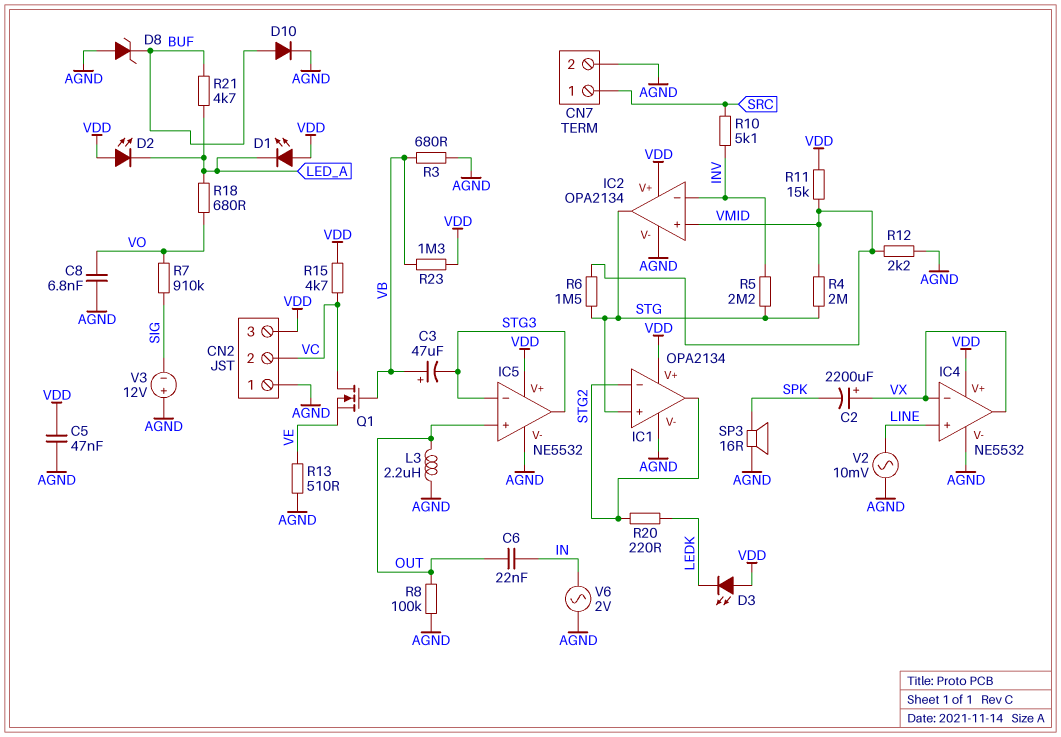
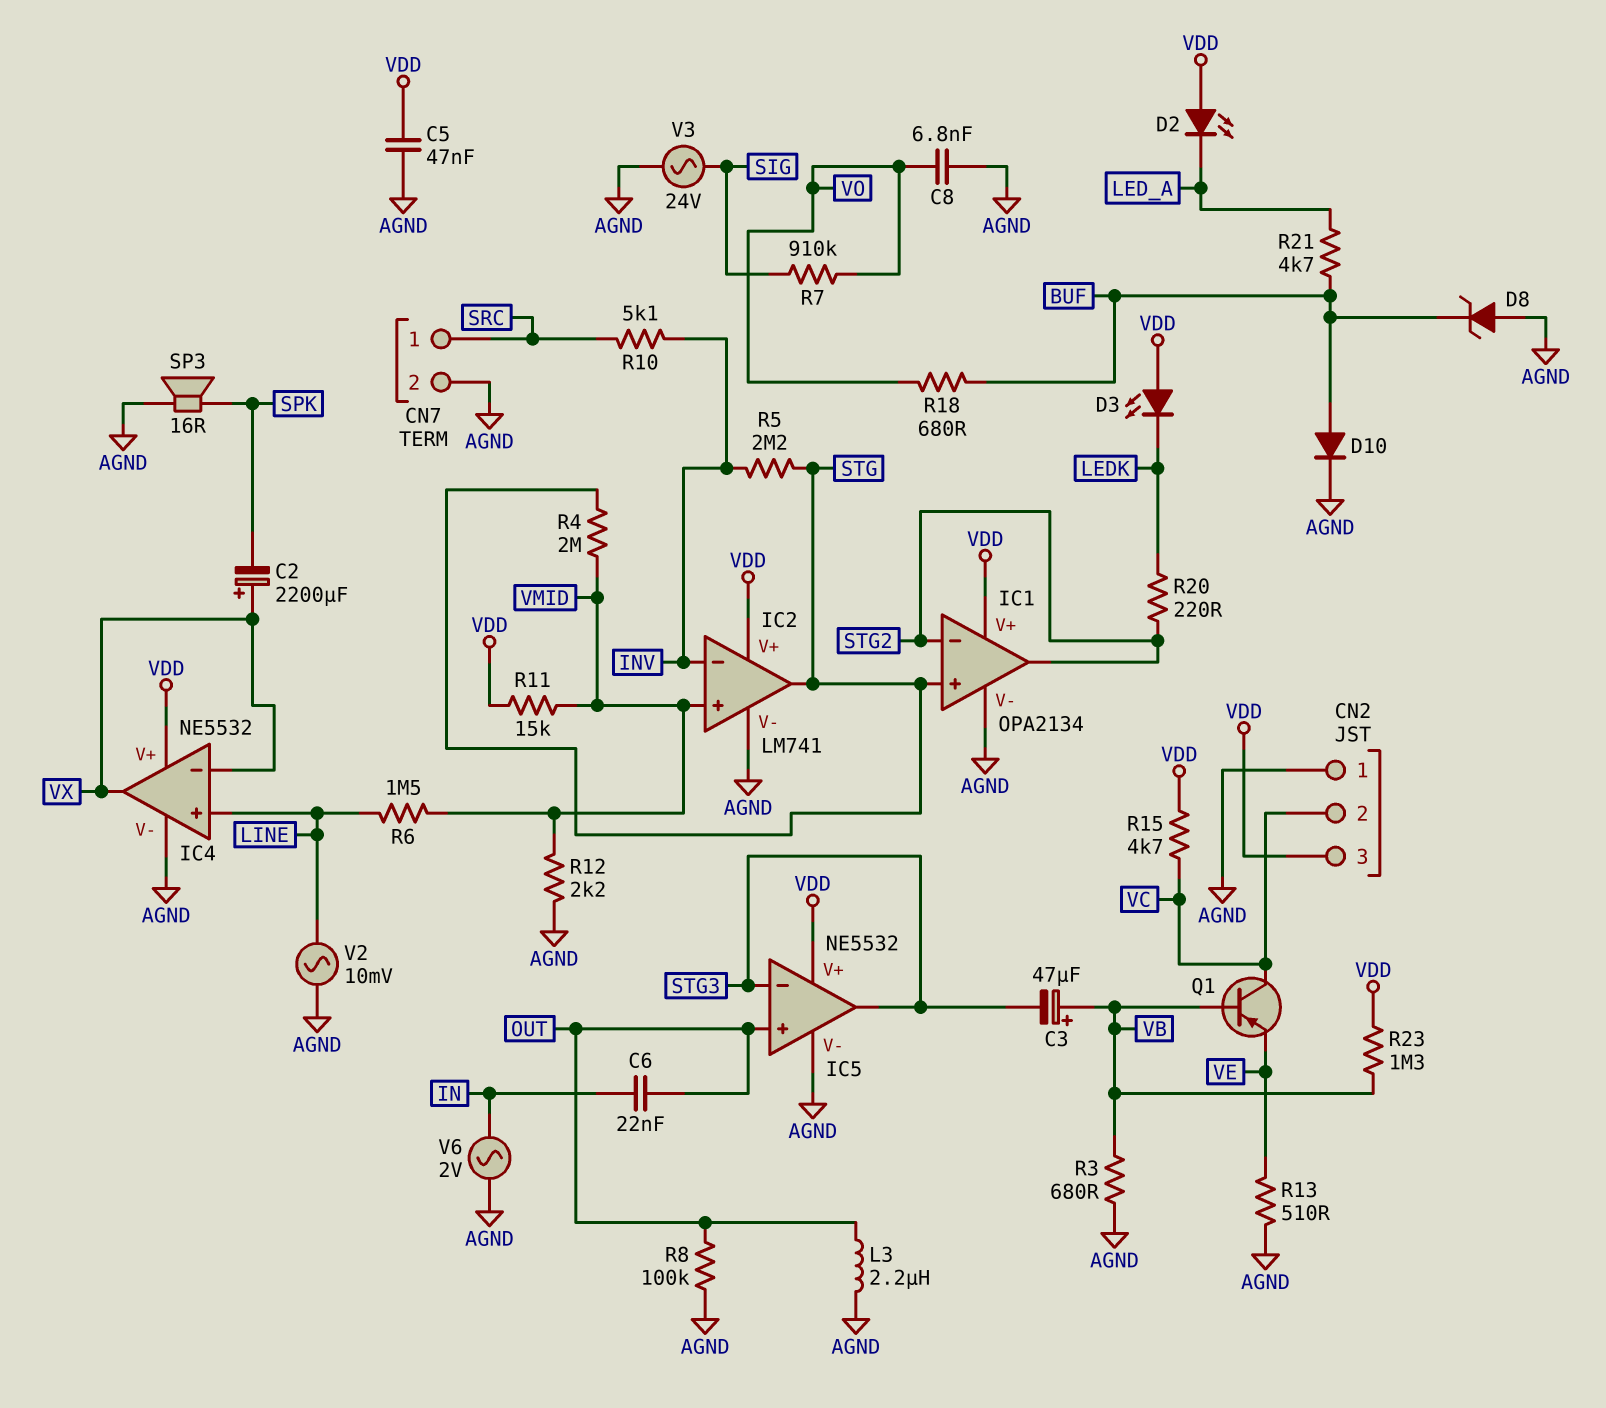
D1: LED (A VDD, K LED_A) -> none
IC2: OPA2134 -> LM741
Q1: NMOS (G VB, D VC, S VE) -> PNP (B VB, C VC, E VE)
R6: 1.5M (STG, VMID) -> 1.5M (LINE, VMID)
R18: 680 (LED_A, VO) -> 680 (BUF, VO)
V3: 12V (plus AGND, minus SIG) -> AC 24V (AGND, SIG)

